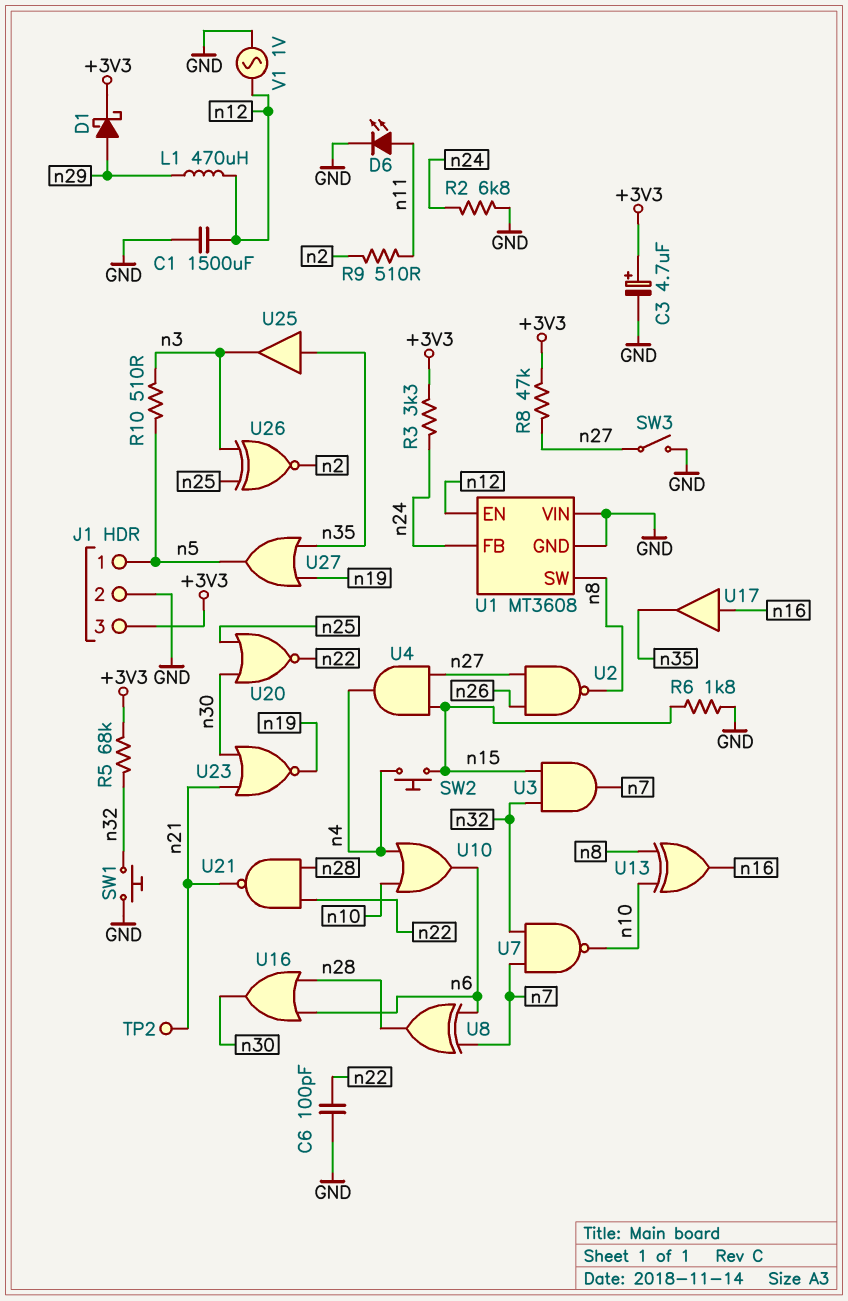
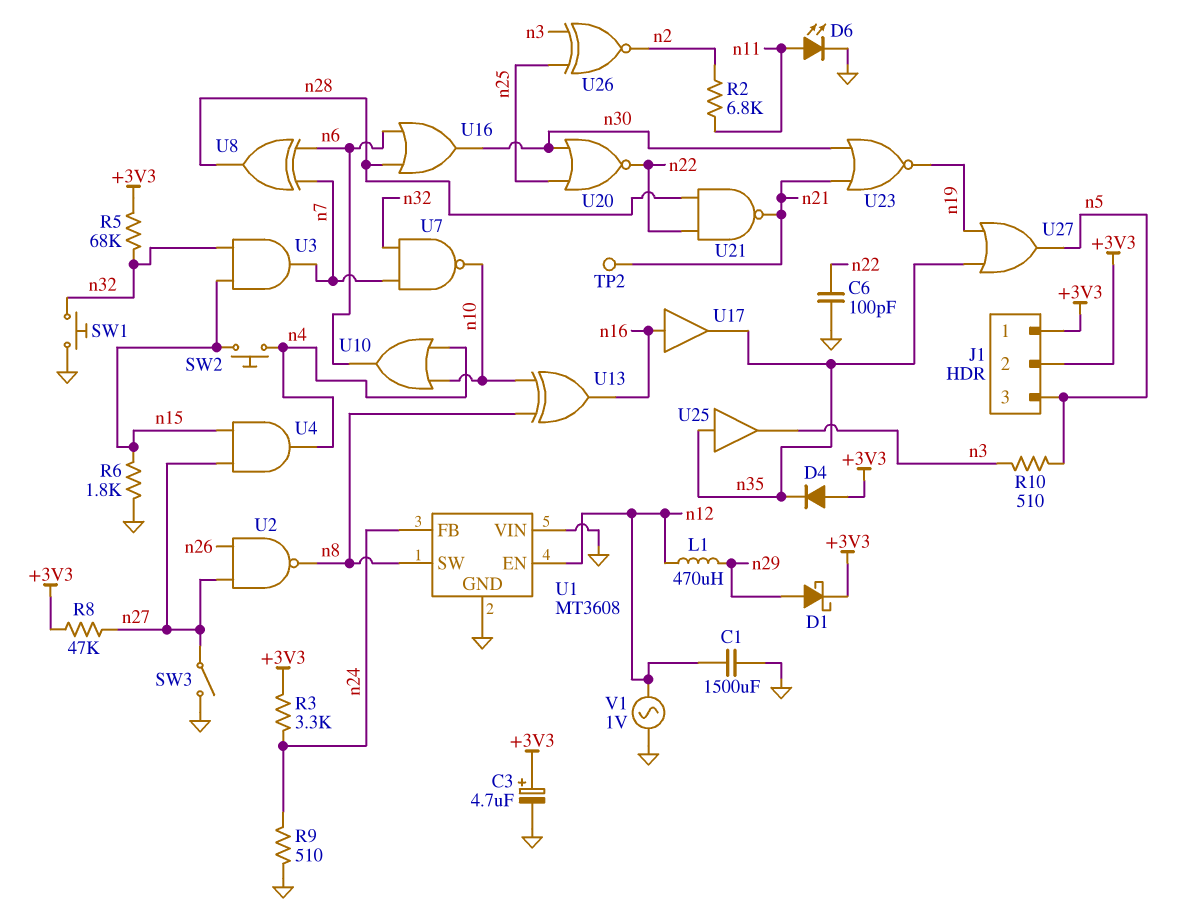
D4: none -> diode (A +3V3, K n35)
J1 pin 1: n5 -> +3V3
J1 pin 2: GND -> +3V3
J1 pin 3: +3V3 -> n5
R2: 6.8k (GND, n24) -> 6.8k (n2, n11)
R9: 510 (n2, n11) -> 510 (GND, n24)

